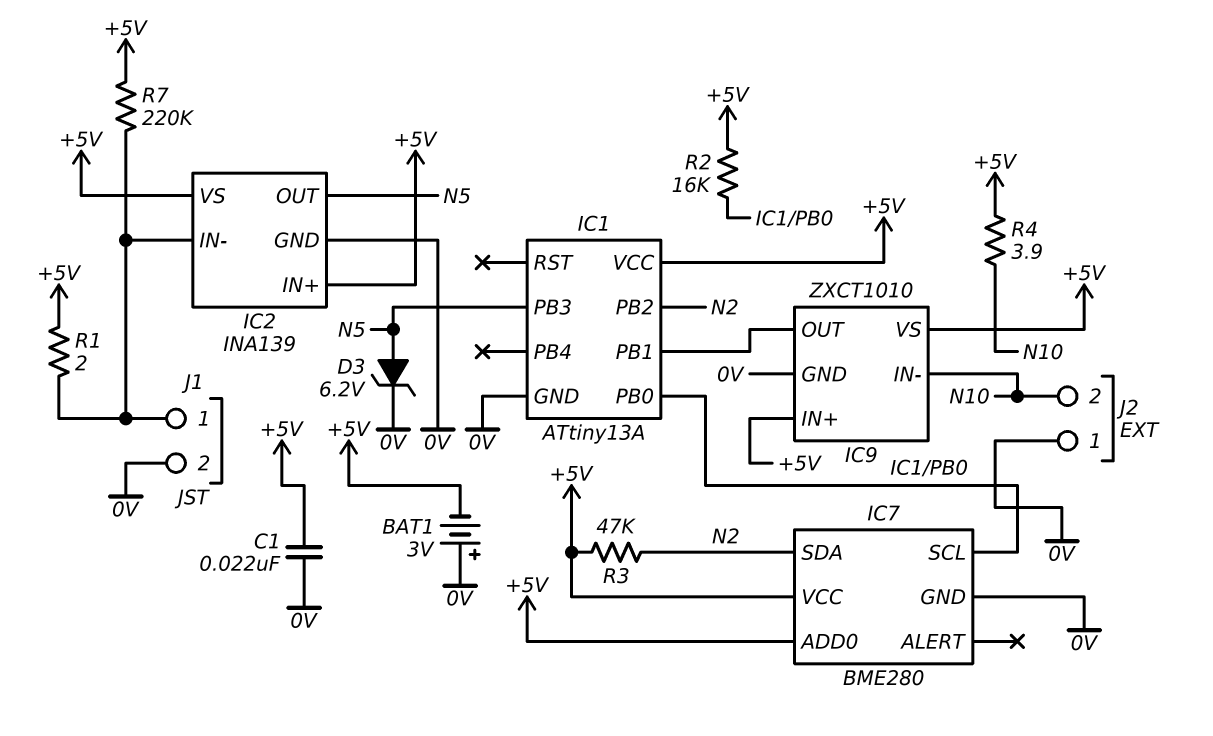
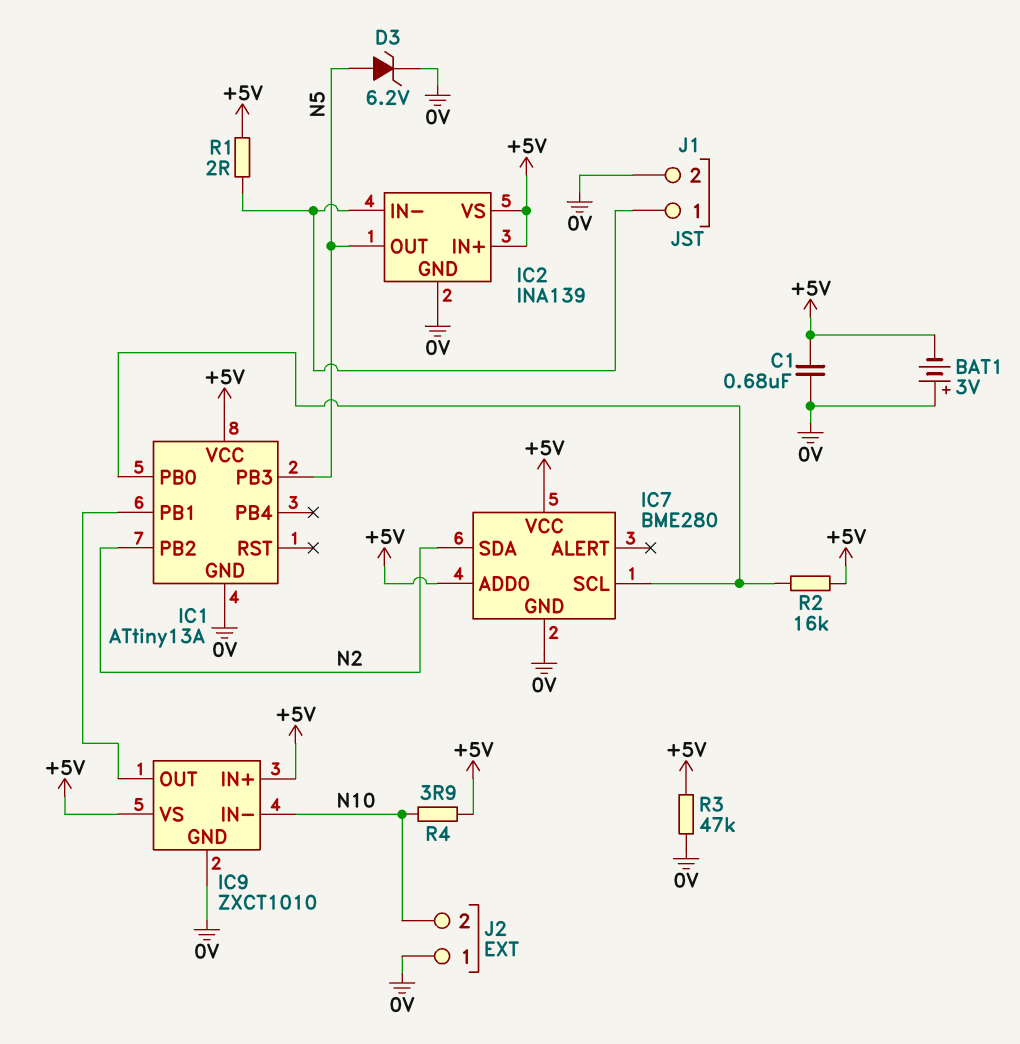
C1: 22nF (+5V, 0V) -> 680nF (+5V, 0V)
R3: 47k (+5V, N2) -> 47k (+5V, 0V)
R7: 220k (+5V, IC2/IN-) -> none

